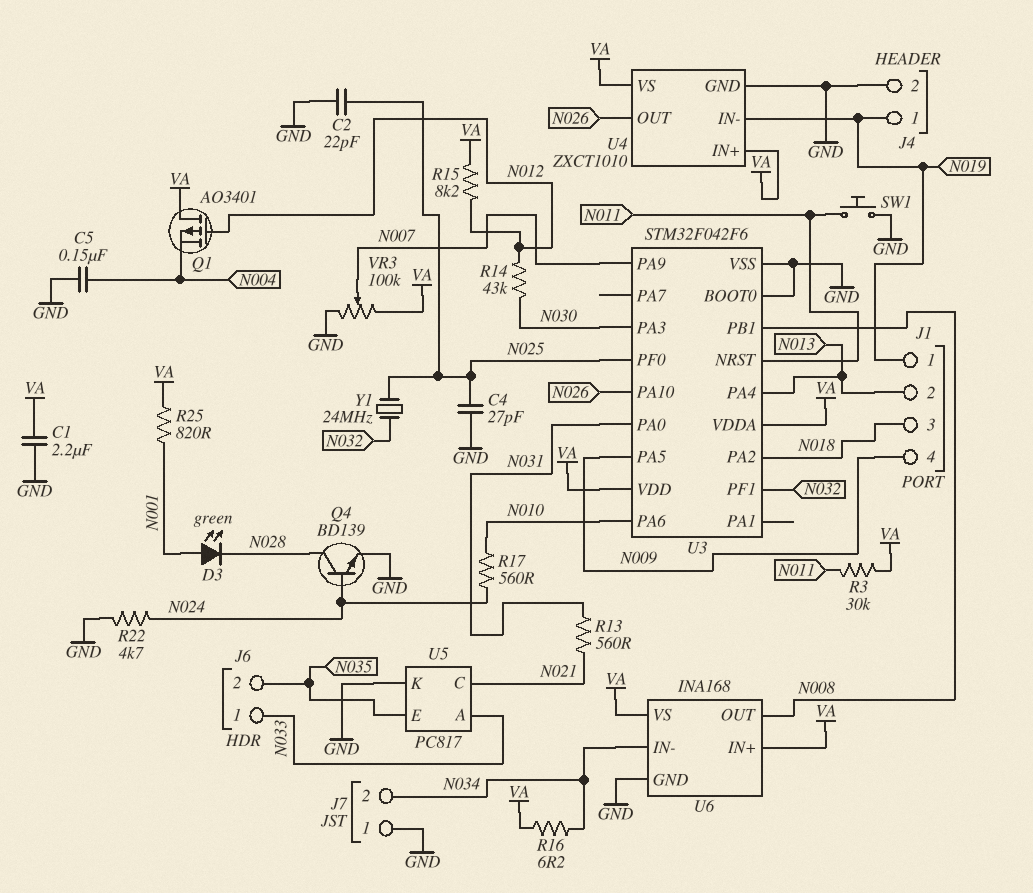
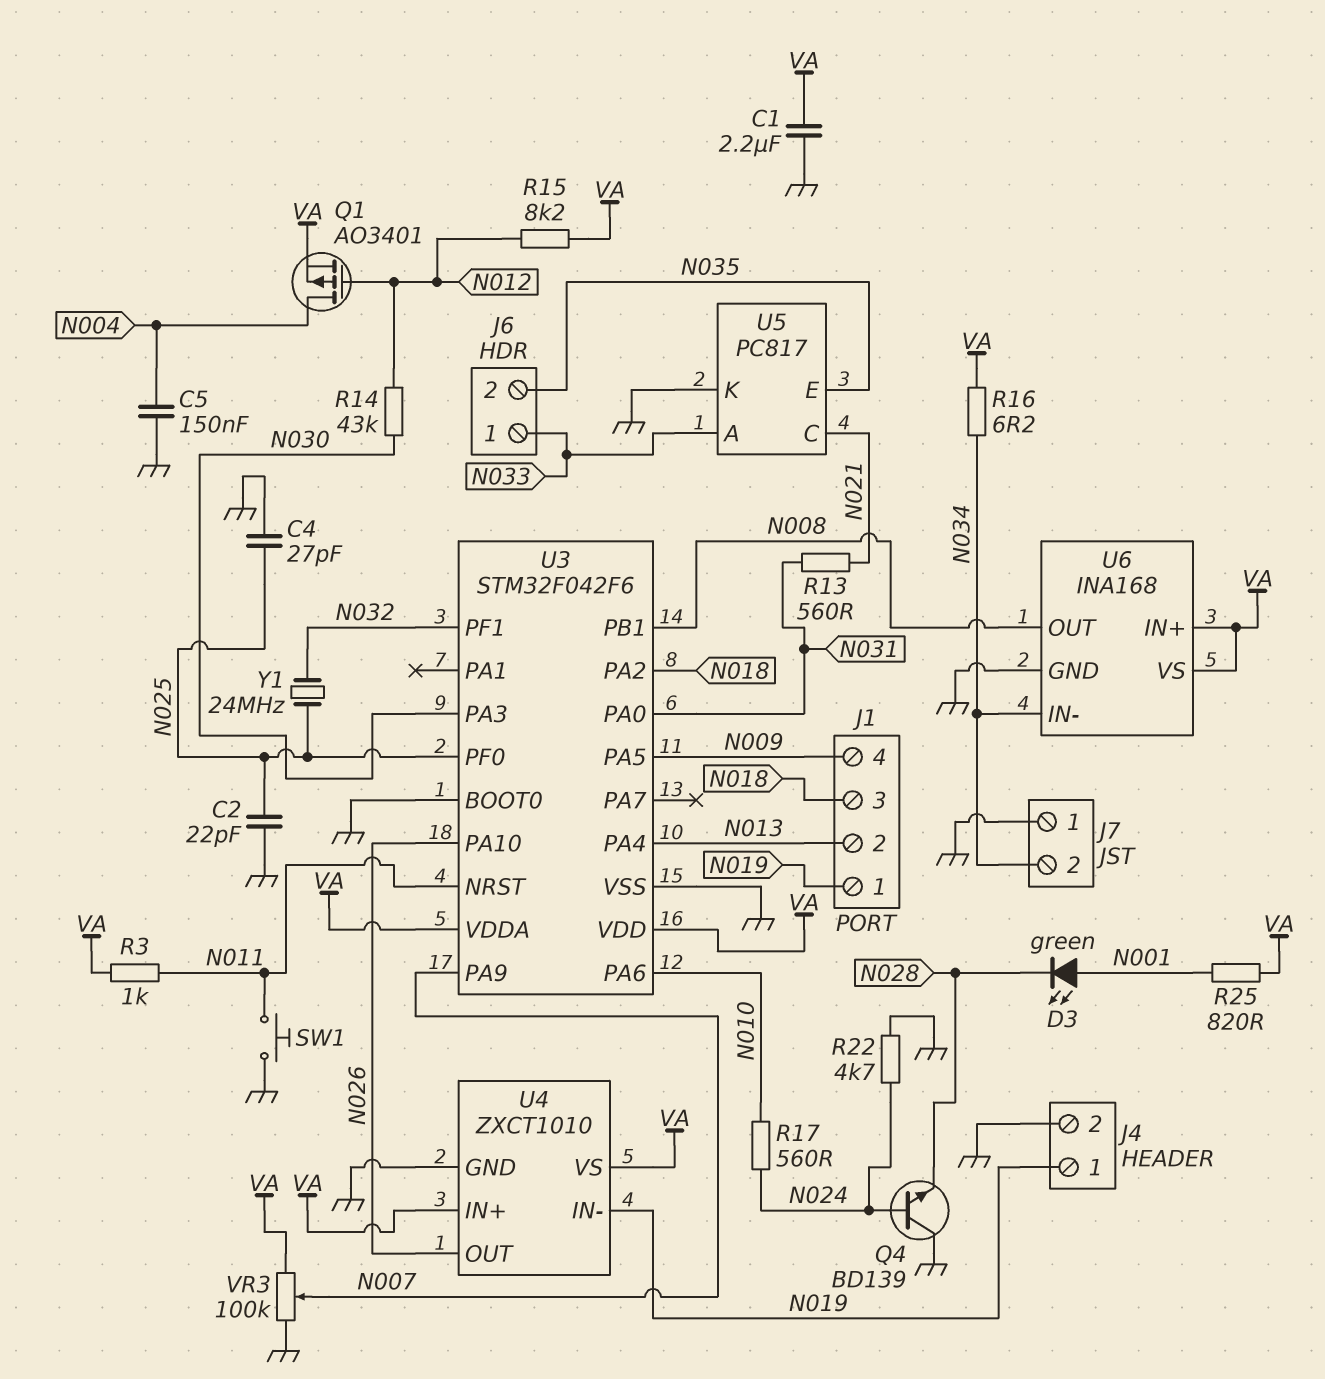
Q1: PMOS AO3401 (G N012, D VA, S N004) -> PMOS AO3401 (G N012, D N004, S VA)
Q4: NPN BD139 (B N024, C N028, E GND) -> NPN BD139 (B N024, C GND, E N028)
R3: 30k (N011, VA) -> 1k (N011, VA)

